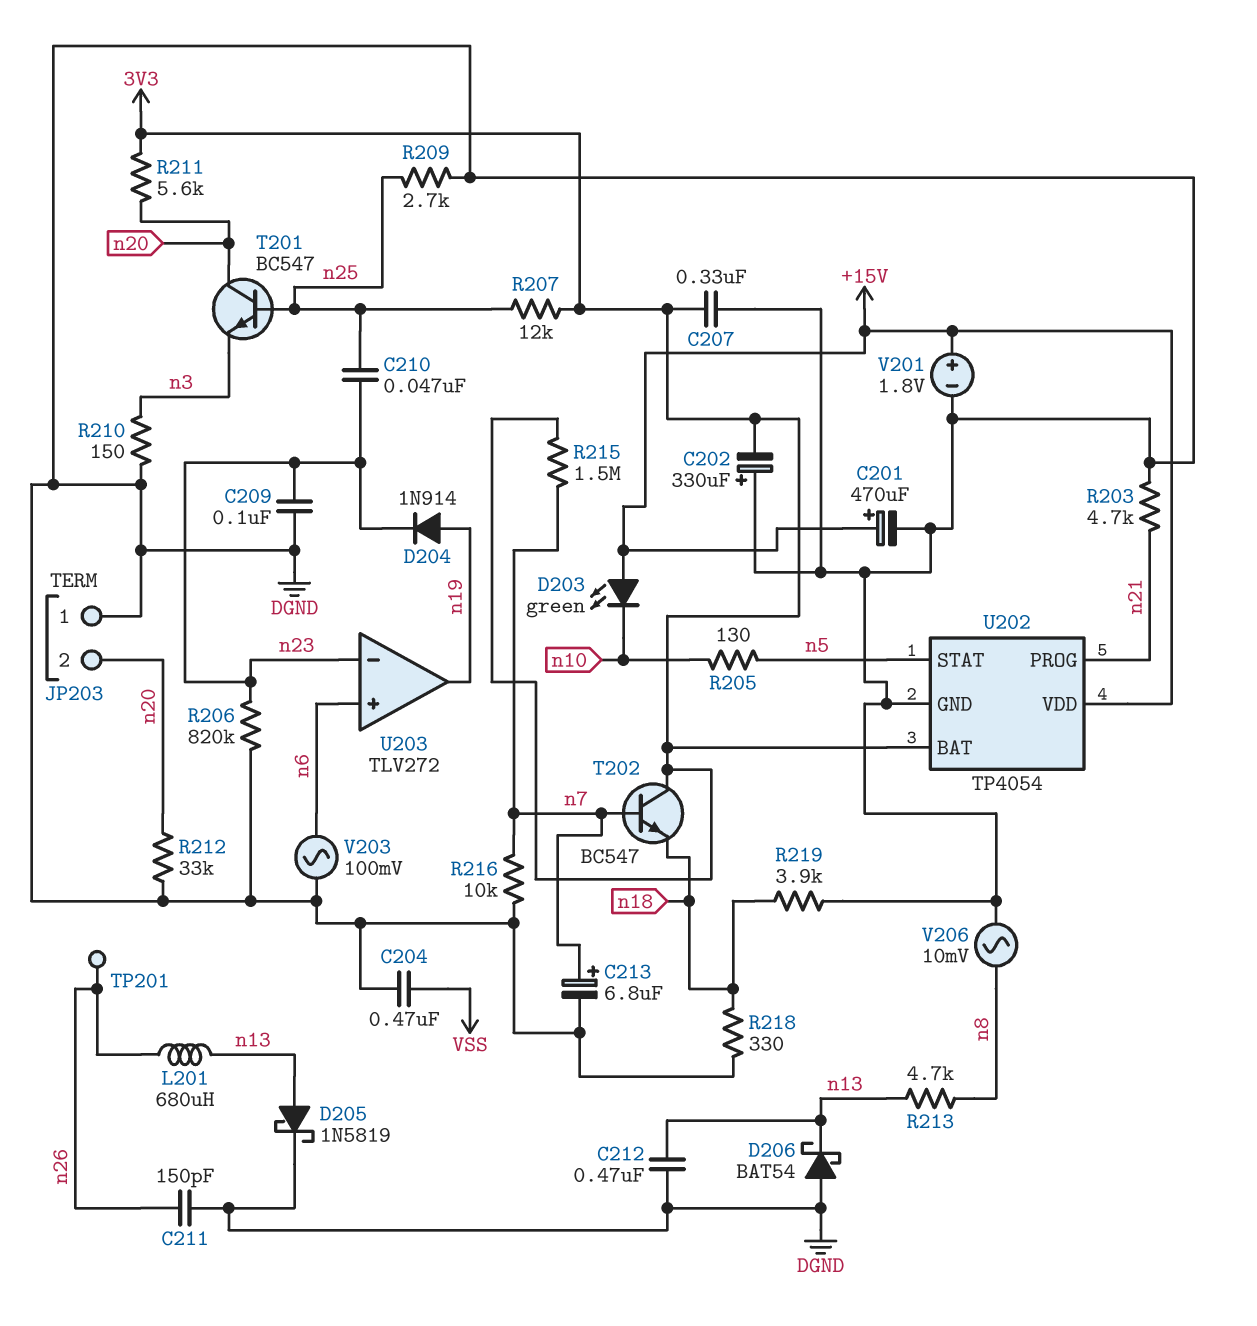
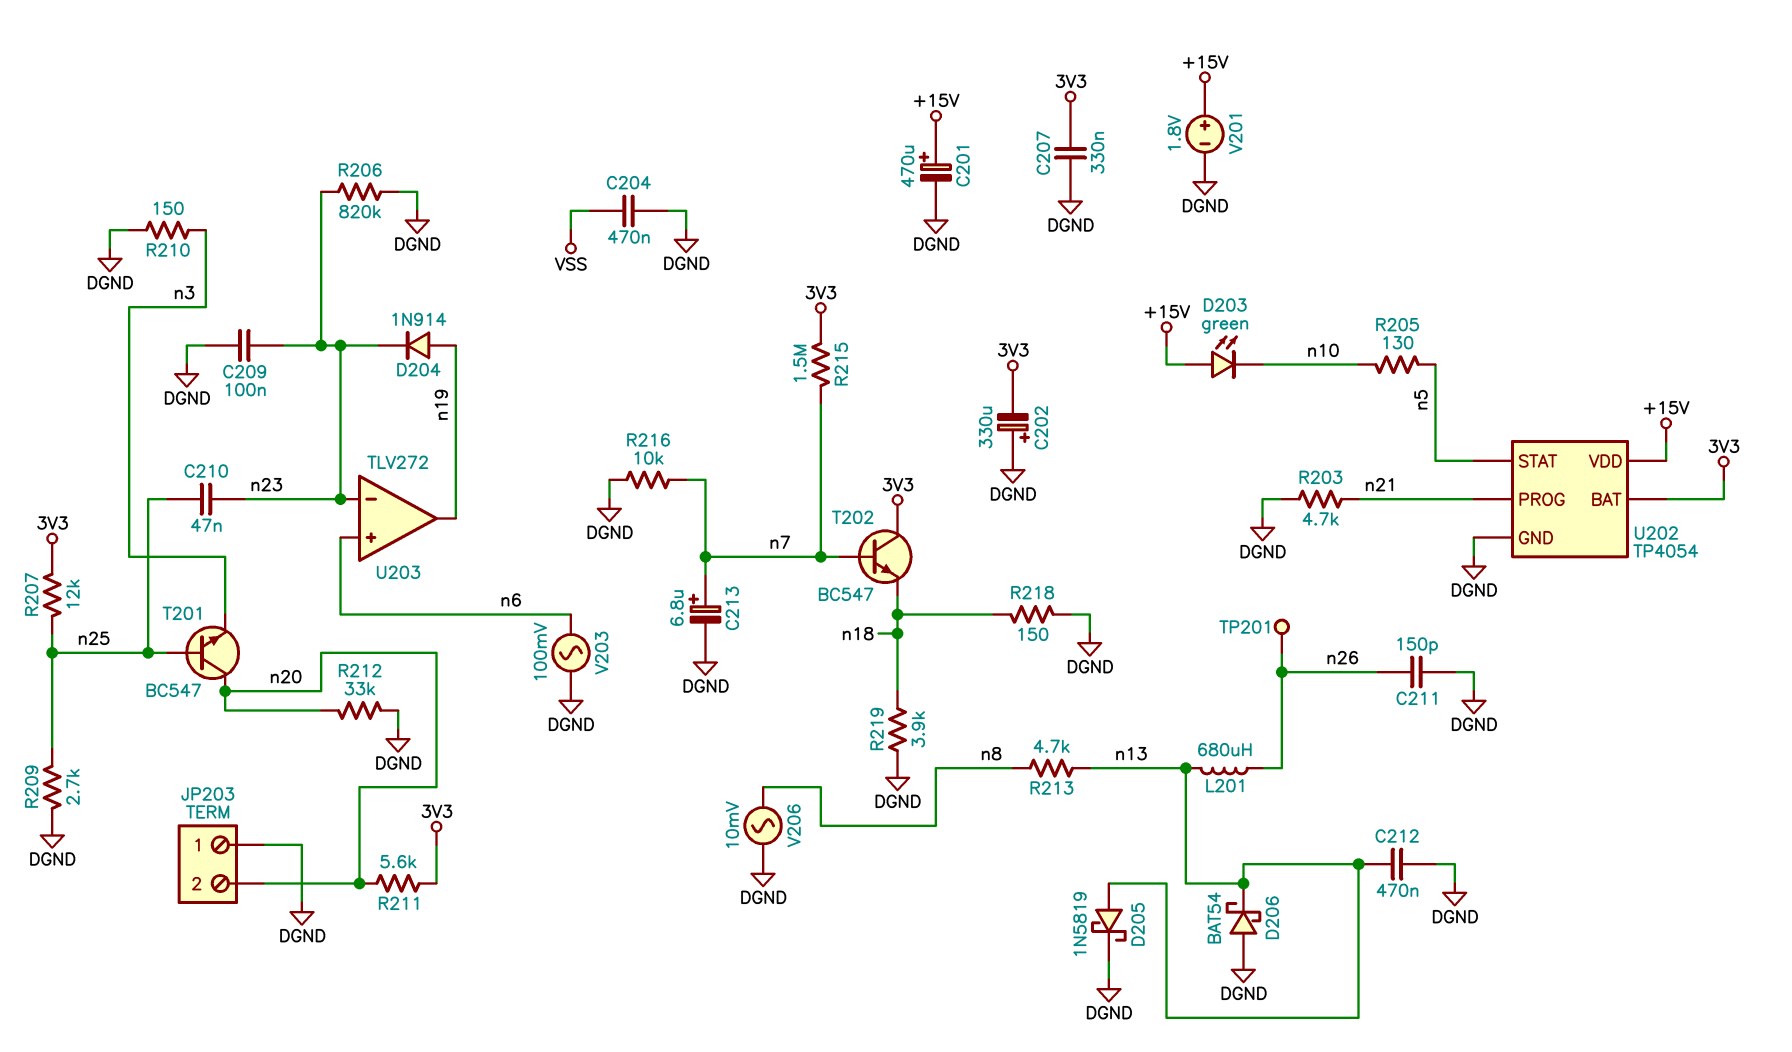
R218: 330 (DGND, n18) -> 150 (DGND, n18)

